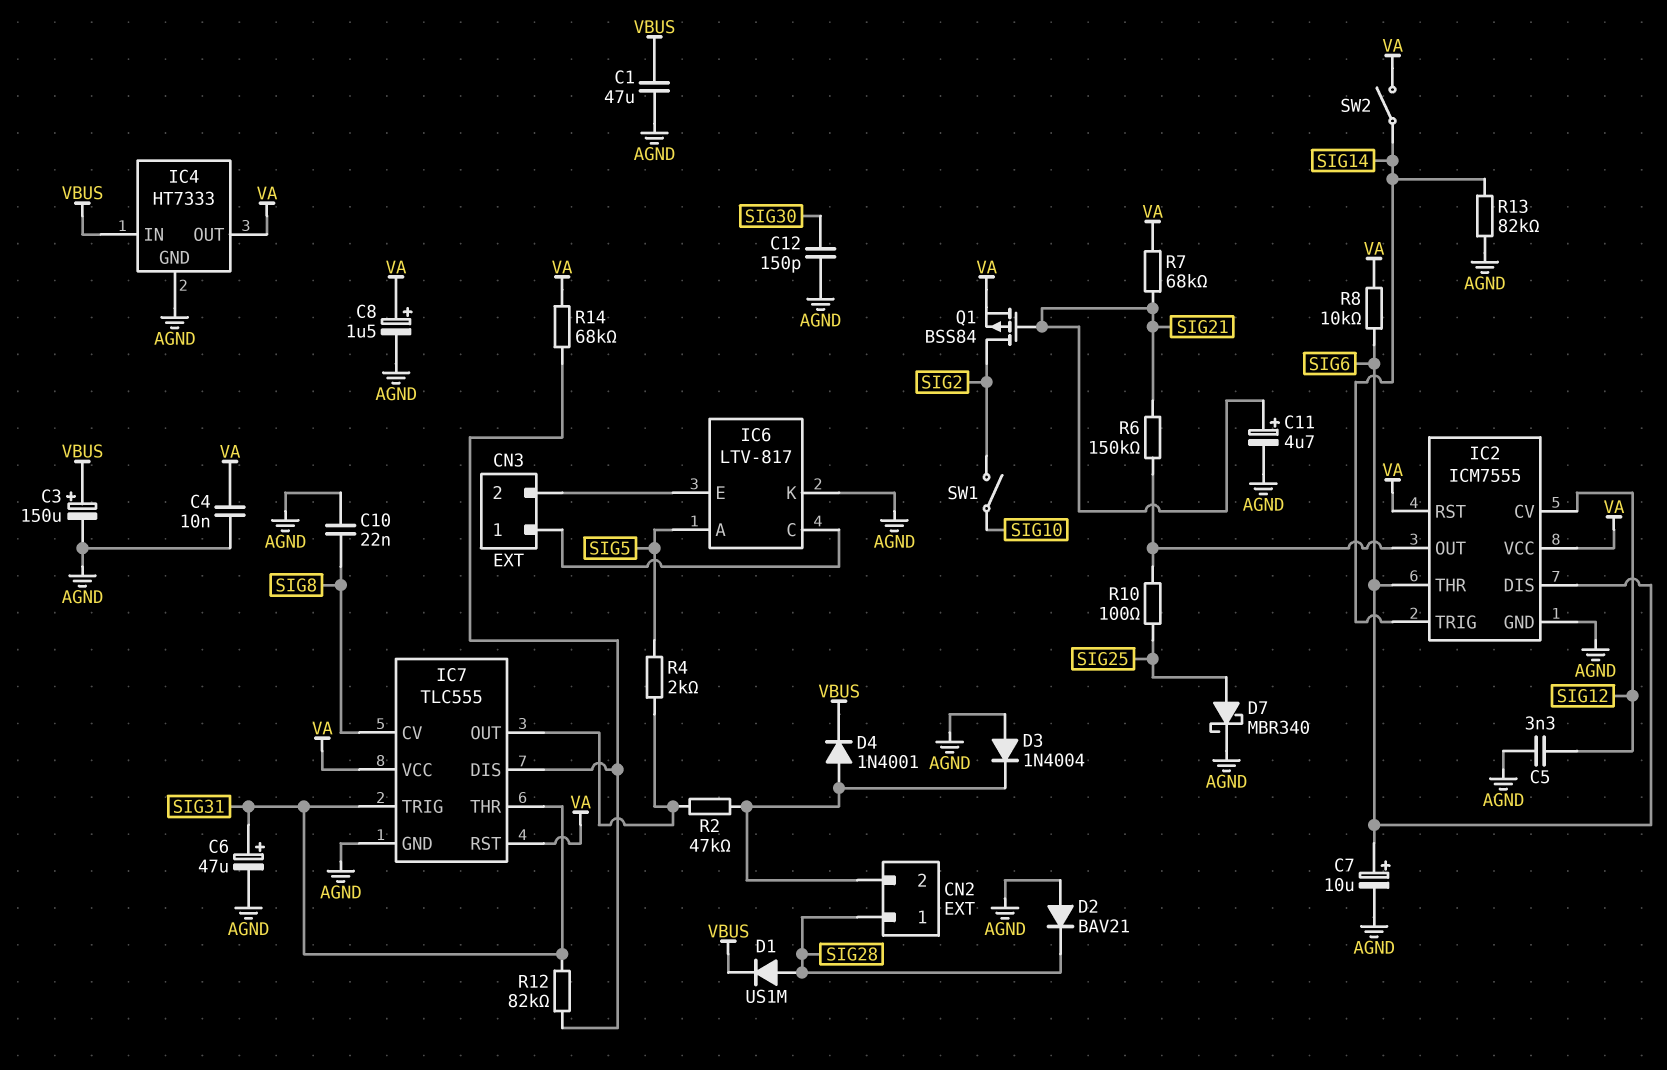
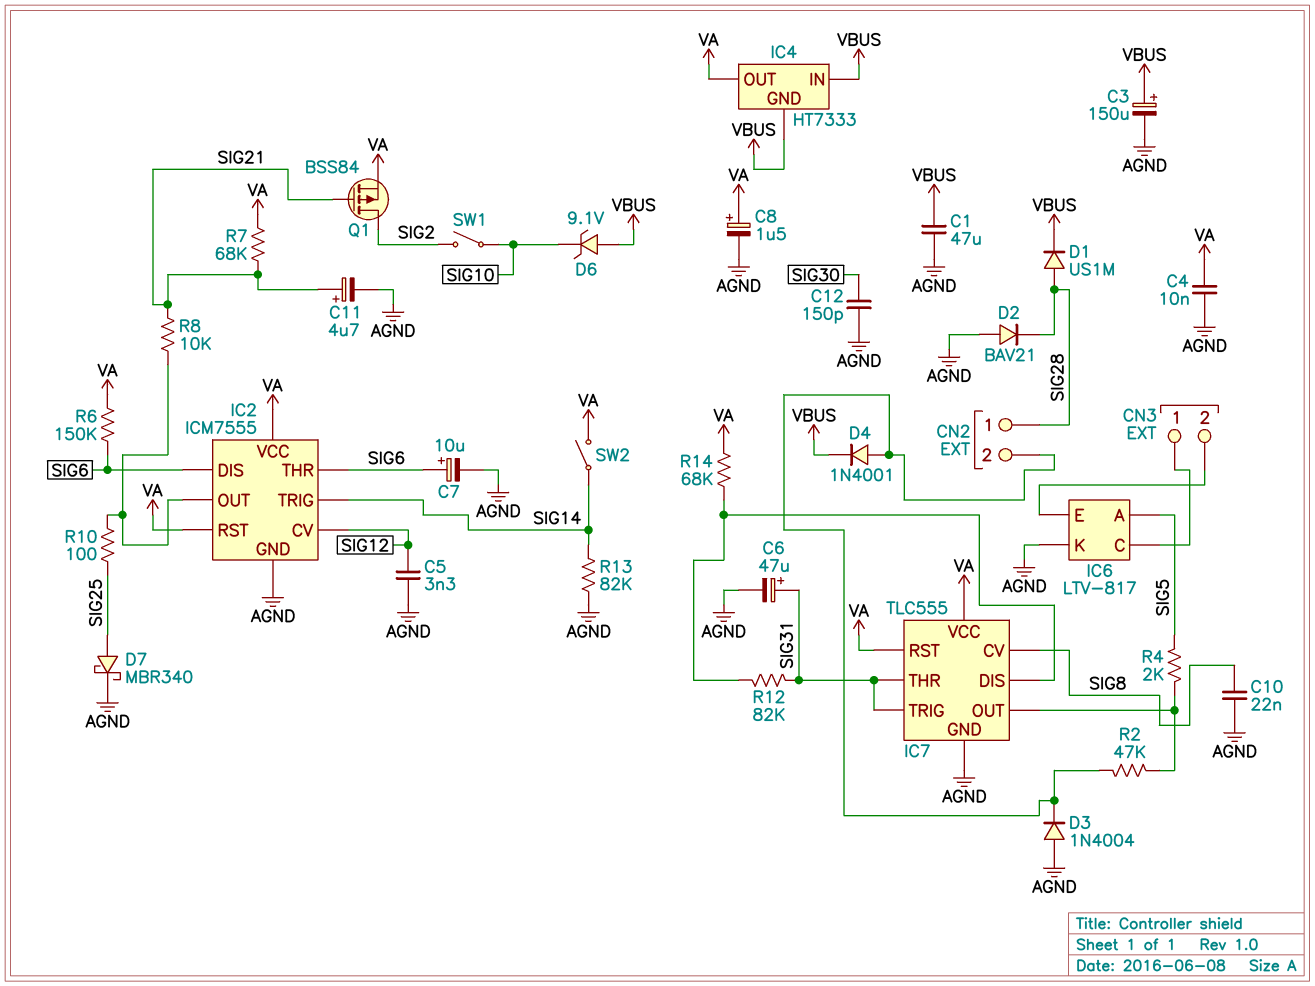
D6: none -> zener 9.1V (A VBUS, K SIG10)
IC4 pin GND: AGND -> VBUS
R6: 150k (IC2/OUT, SIG21) -> 150k (SIG6, VA)
R8: 10k (SIG6, VA) -> 10k (IC2/OUT, SIG21)

